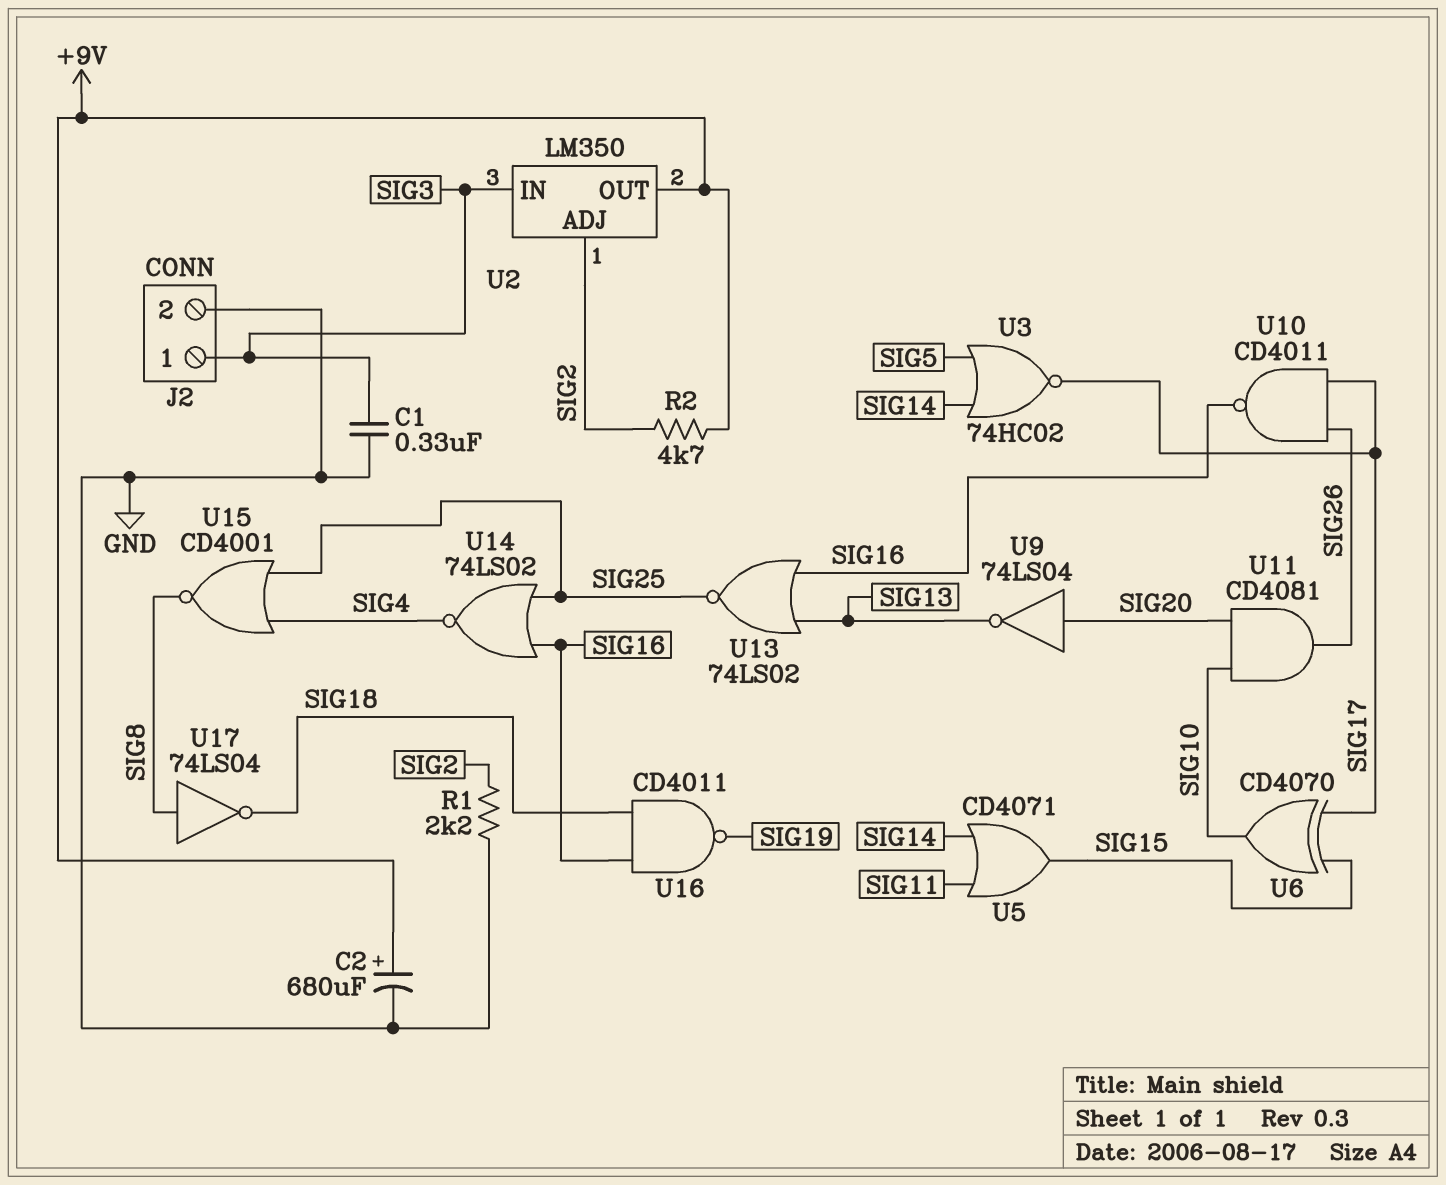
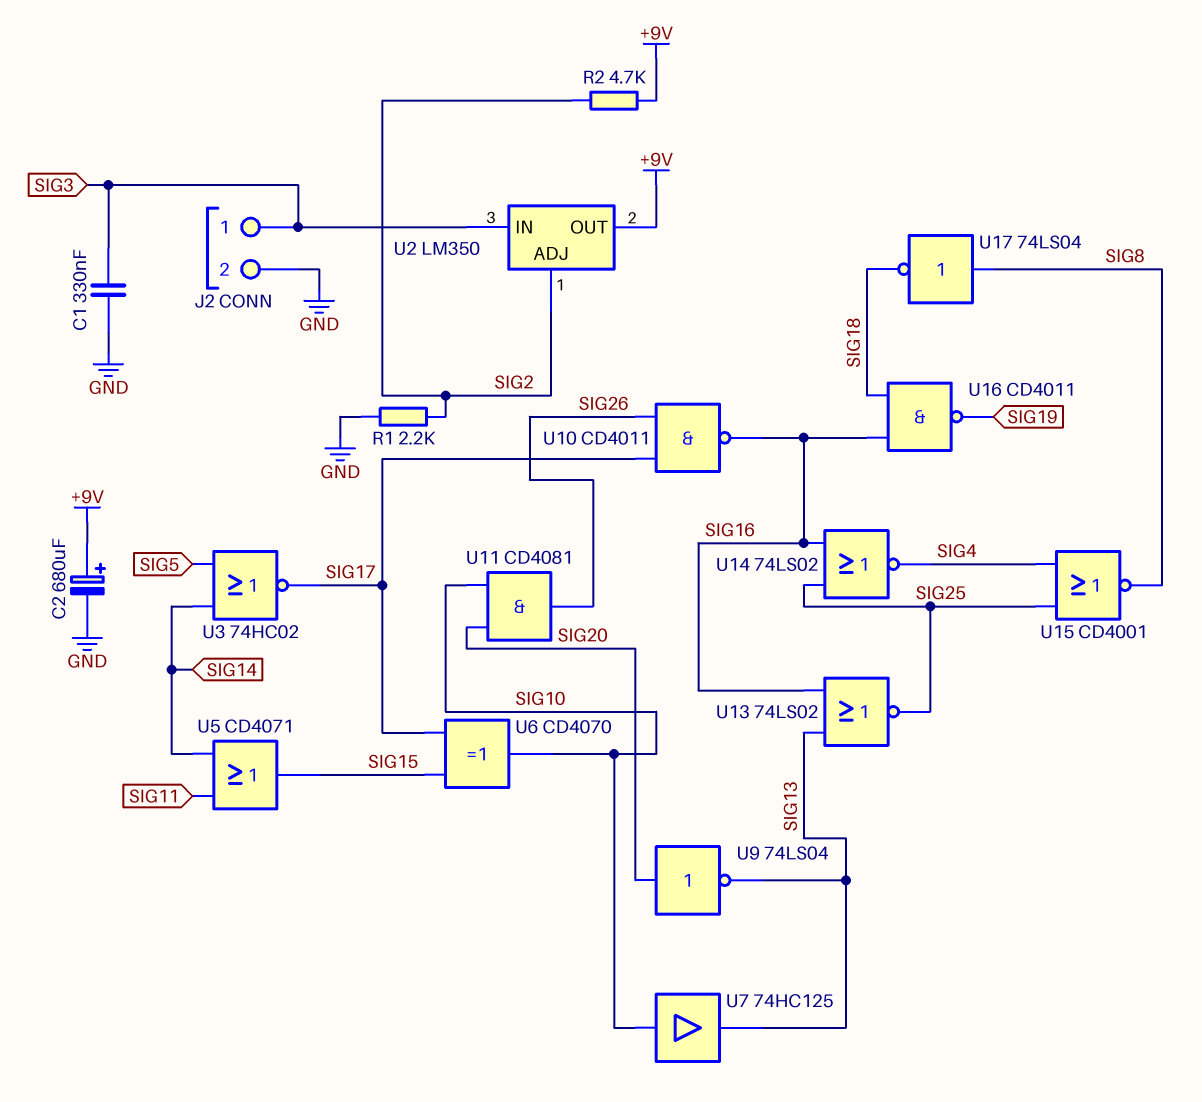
U7: none -> buffer 74HC125 (in SIG10, out SIG13)

